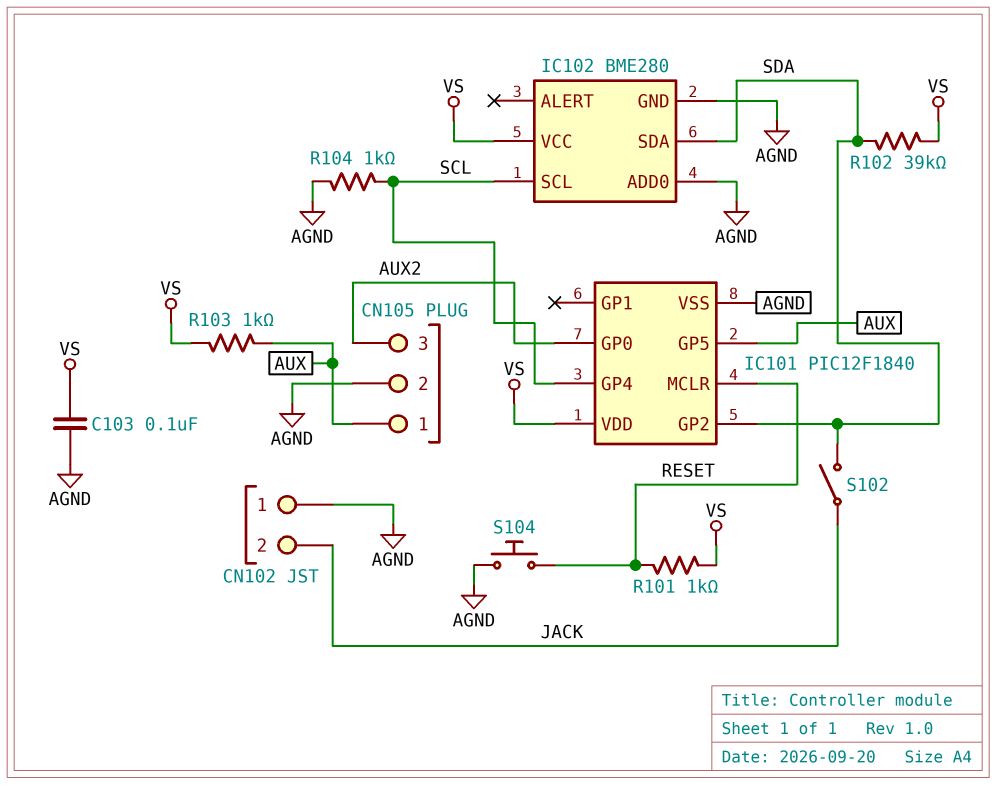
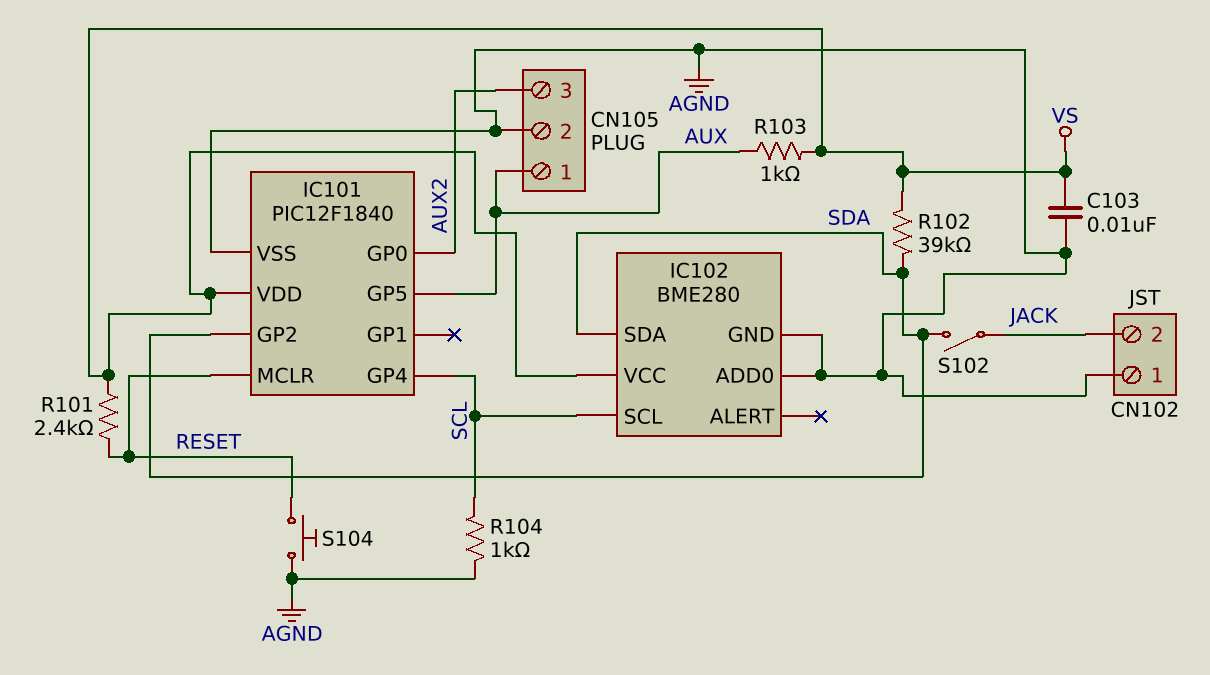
C103: 100nF (AGND, VS) -> 10nF (AGND, VS)
R101: 1k (RESET, VS) -> 2.4k (RESET, VS)

